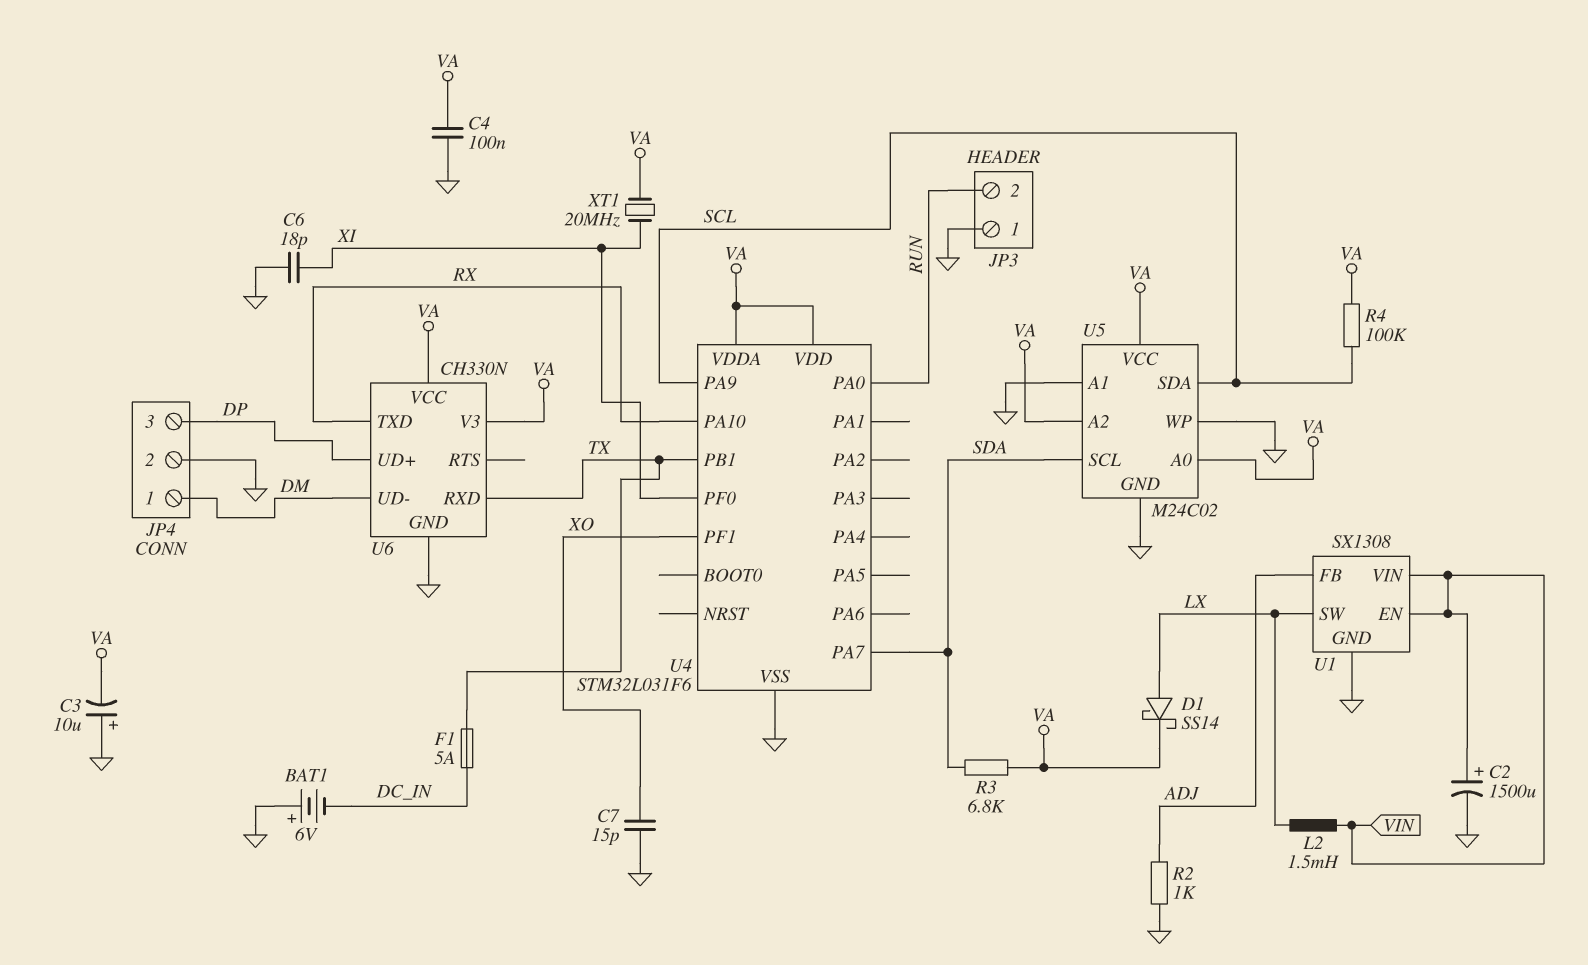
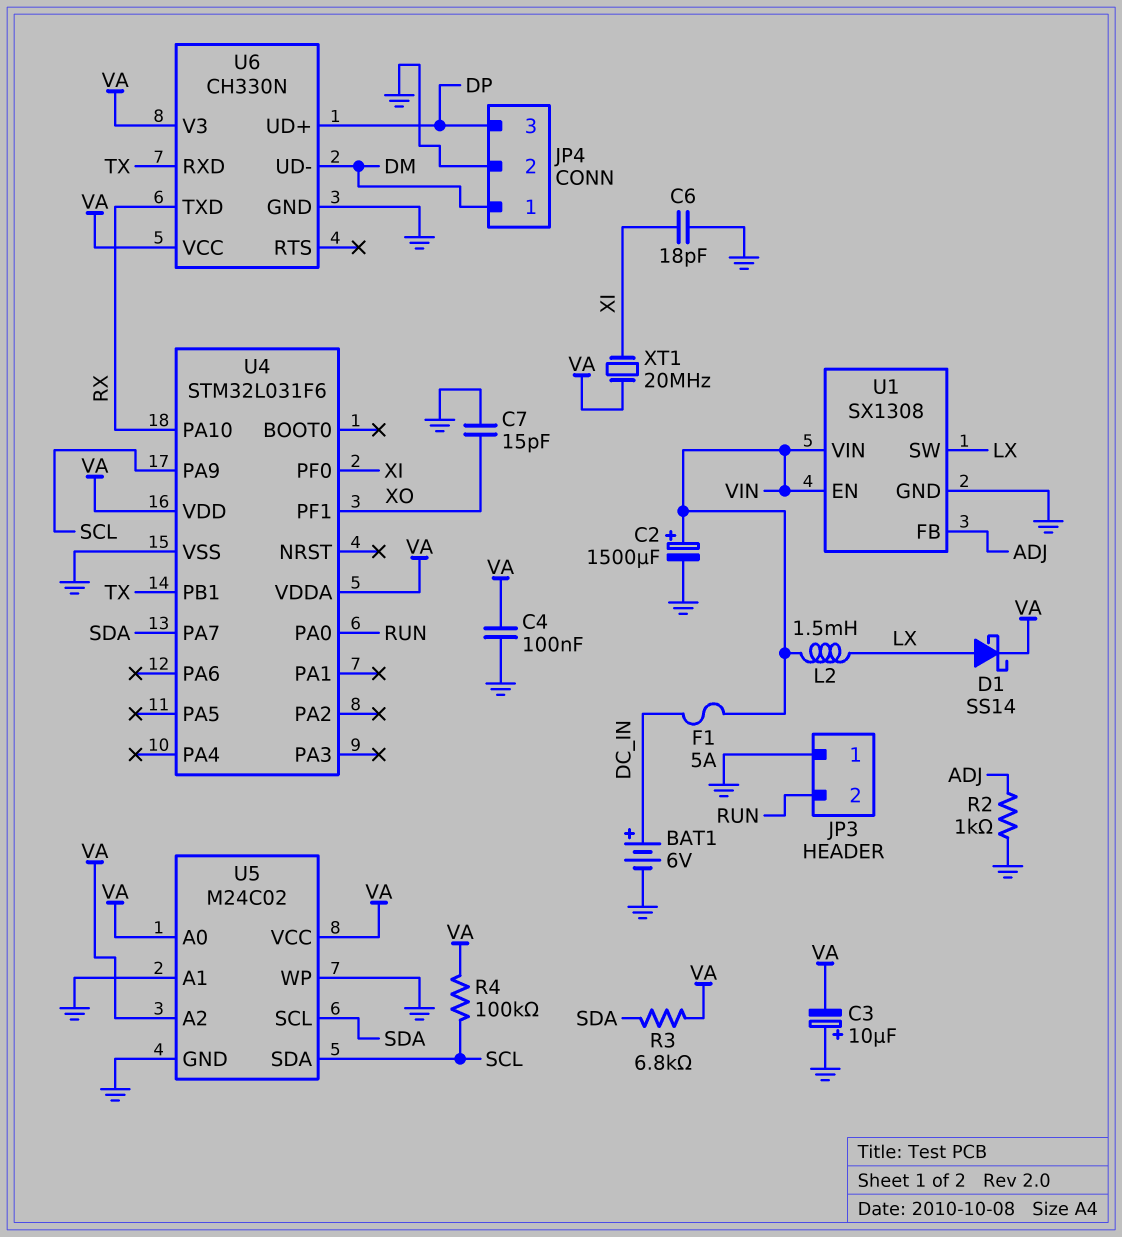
BAT1: 6V (plus GND, minus DC_IN) -> 6V (plus DC_IN, minus GND)
F1: 5A (DC_IN, TX) -> 5A (DC_IN, VIN)

